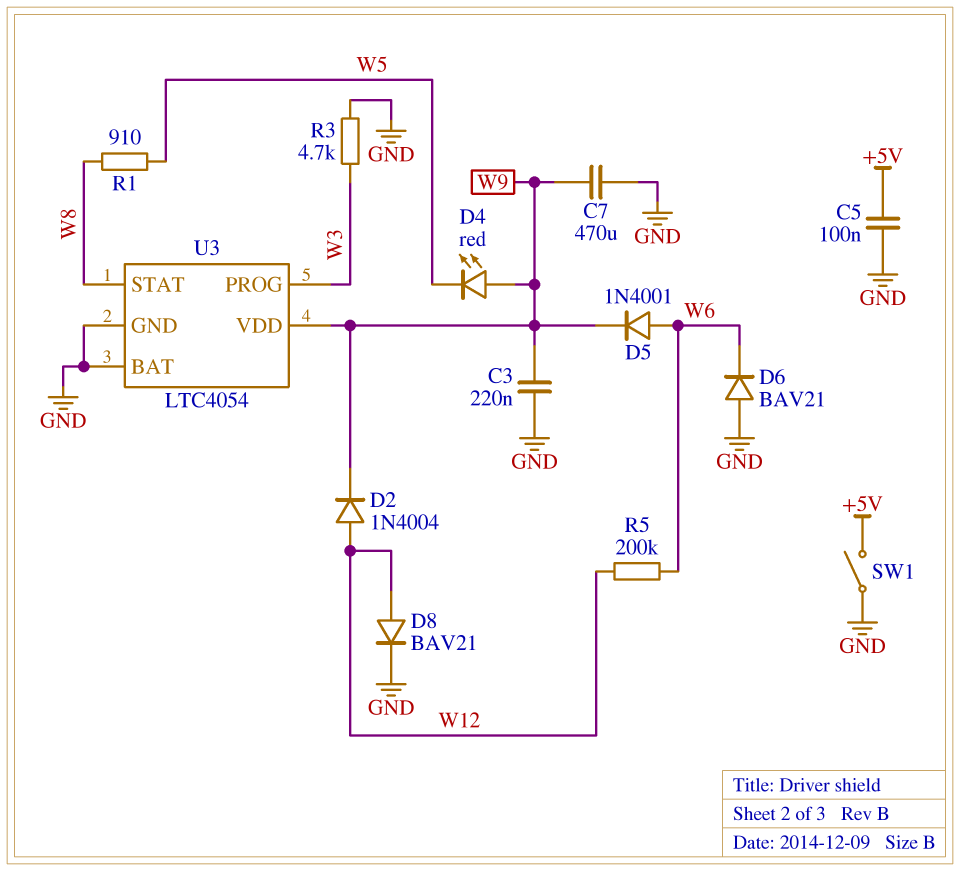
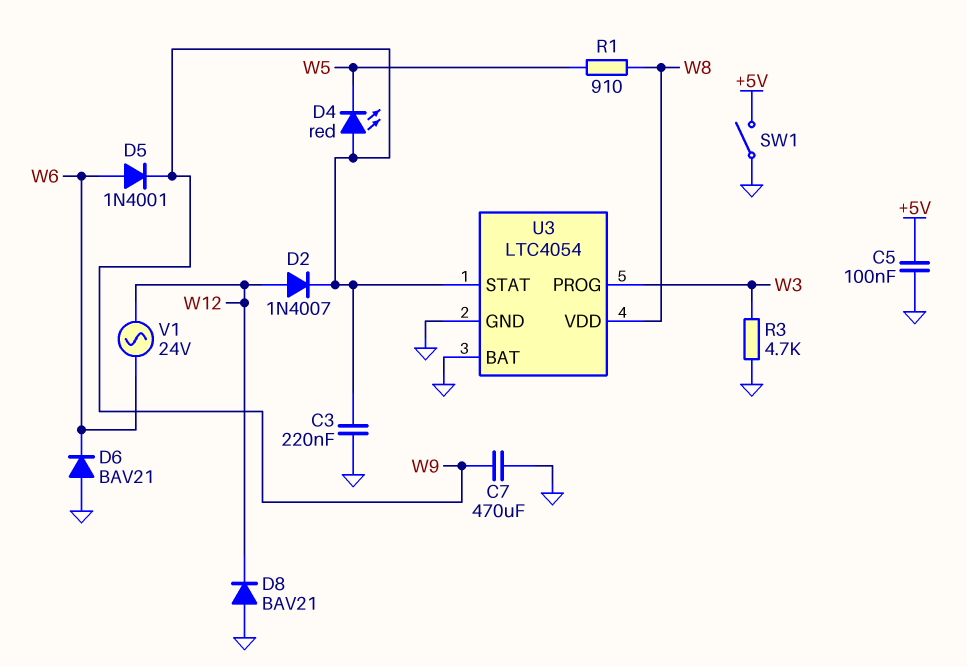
D2: diode 1N4004 (A W12, K W9) -> diode 1N4007 (A W12, K W9)
D8: diode BAV21 (A W12, K GND) -> diode BAV21 (A GND, K W12)
R5: 200k (W6, W12) -> none
U3 pin STAT: W8 -> W9
U3 pin VDD: W9 -> W8
V1: none -> AC 24V (W6, W12)

